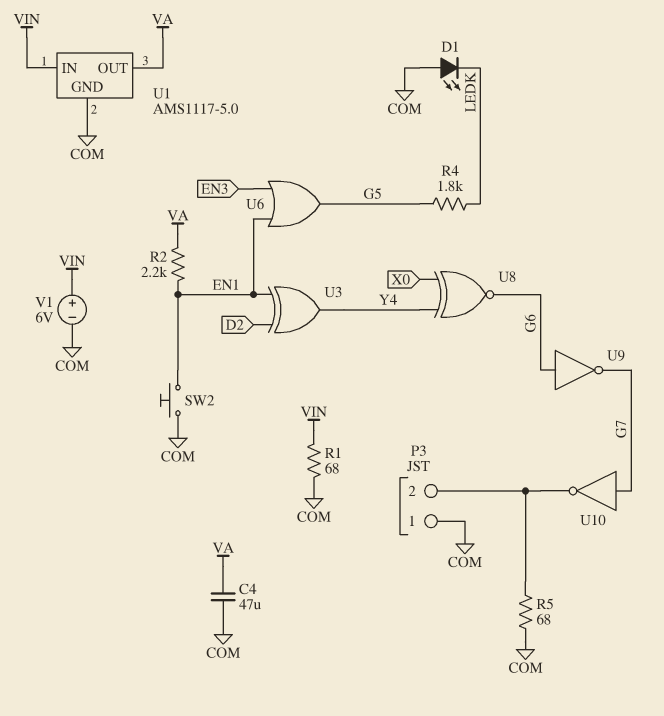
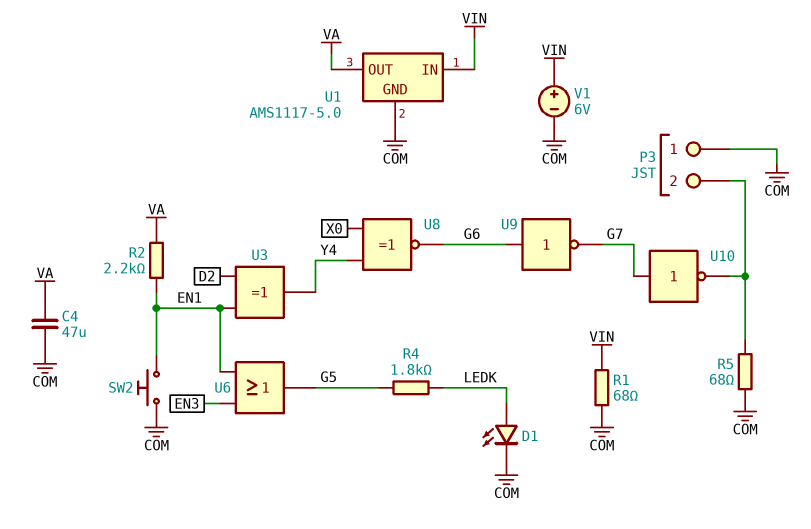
D1: LED (A COM, K LEDK) -> LED (A LEDK, K COM)

